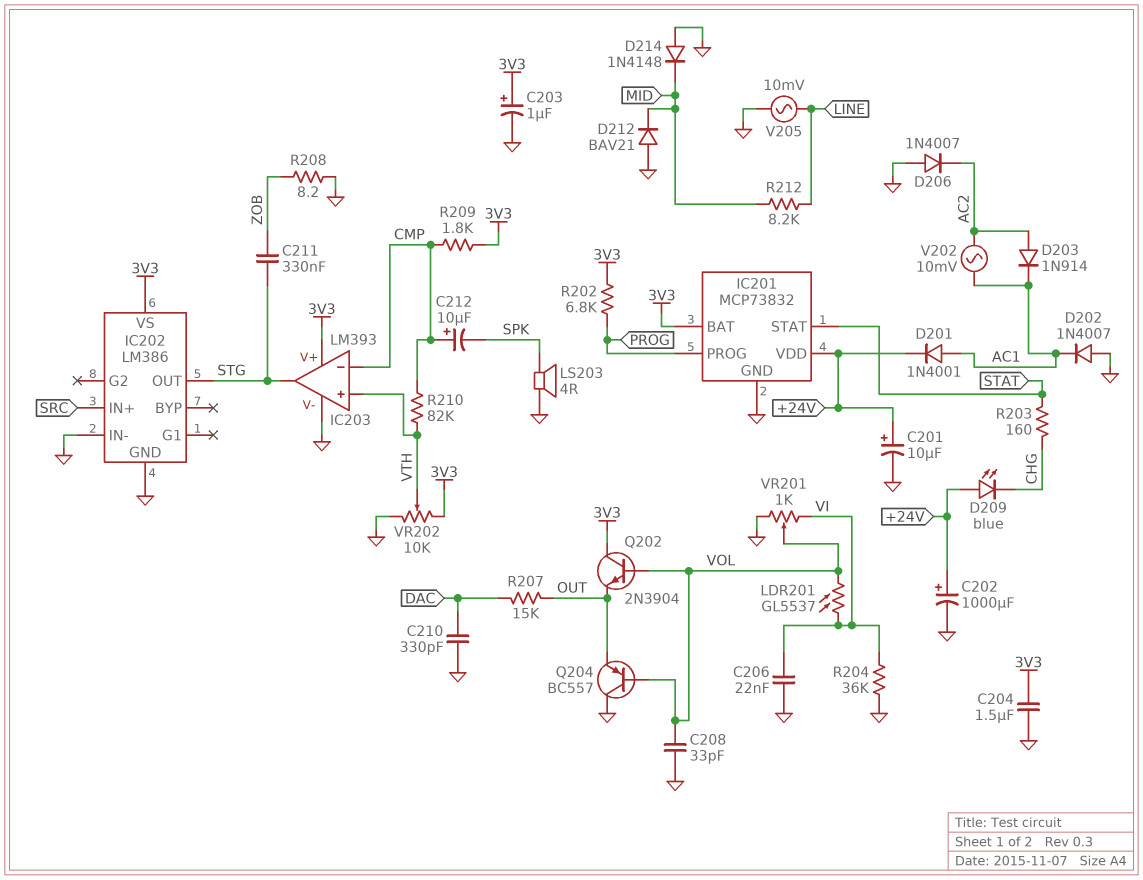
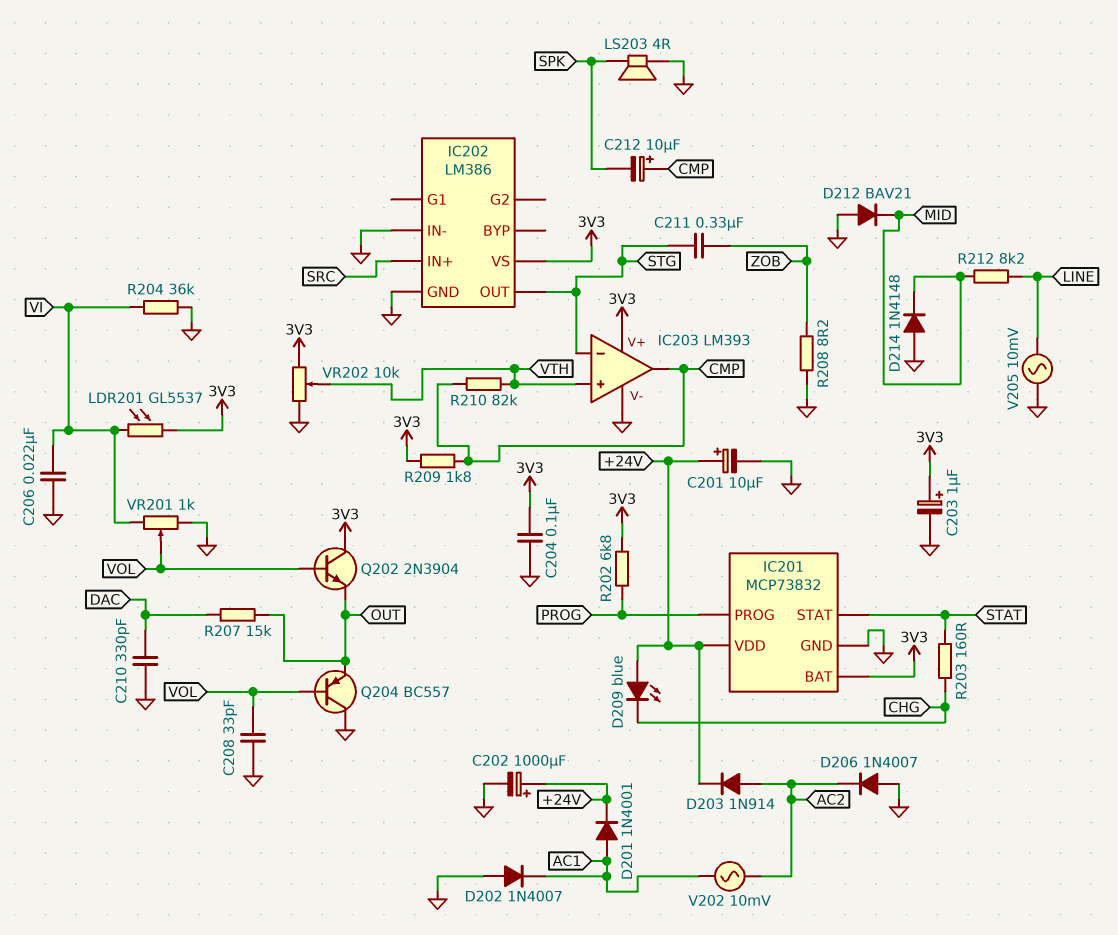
C204: 1.5uF (3V3, GND) -> 100nF (3V3, GND)
D203: diode 1N914 (A AC2, K AC1) -> diode 1N914 (A AC2, K +24V)
IC203 pin in-: CMP -> STG
IC203 pin out: STG -> CMP
LDR201: GL5537 (VI, VOL) -> GL5537 (3V3, VI)

